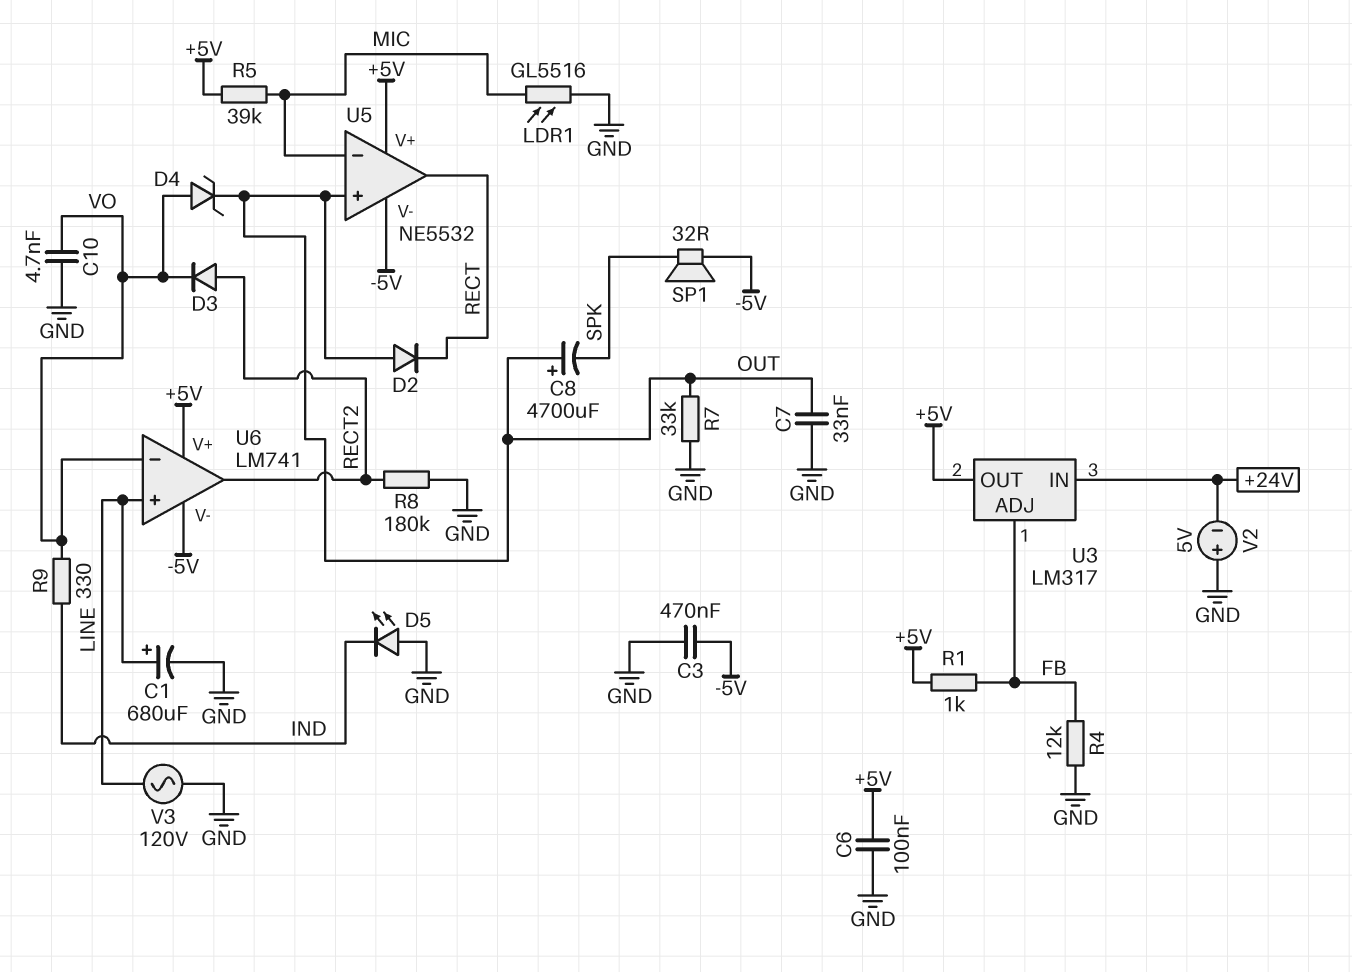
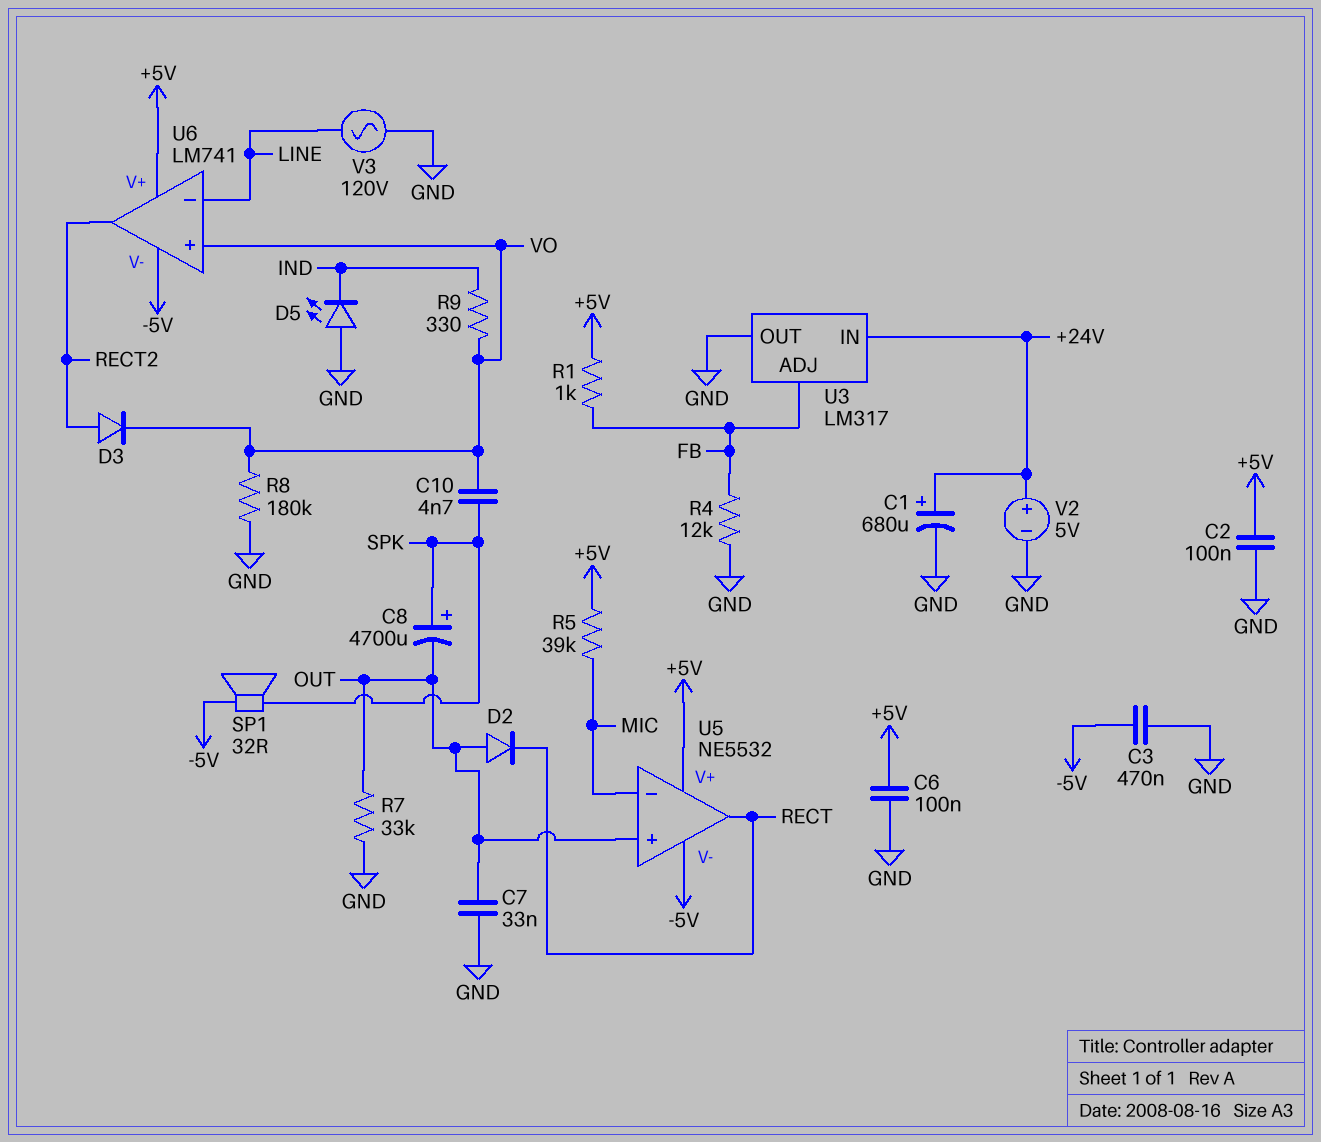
C1: 680uF (plus LINE, minus GND) -> 680uF (plus +24V, minus GND)
C2: none -> 100nF (+5V, GND)
C8: 4700uF (plus OUT, minus SPK) -> 4700uF (plus SPK, minus OUT)
C10: 4.7nF (GND, VO) -> 4.7nF (SPK, VO)
D4: zener (A VO, K OUT) -> none
LDR1: GL5516 (GND, MIC) -> none
R8: 180k (GND, RECT2) -> 180k (GND, VO)
U3 pin OUT: +5V -> GND
U6 pin in+: LINE -> VO
U6 pin in-: VO -> LINE
V2: 5V (plus GND, minus +24V) -> 5V (plus +24V, minus GND)

